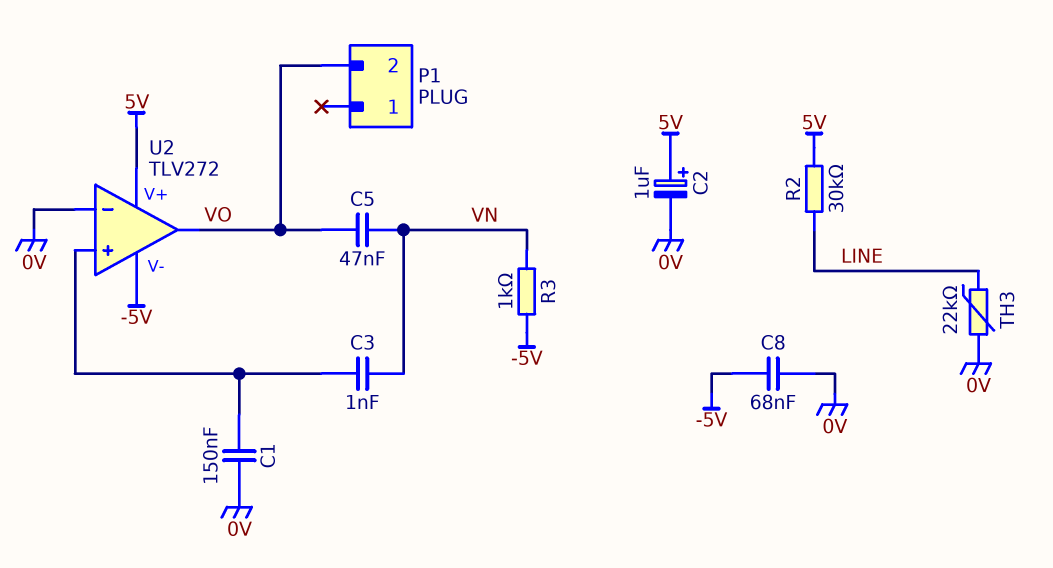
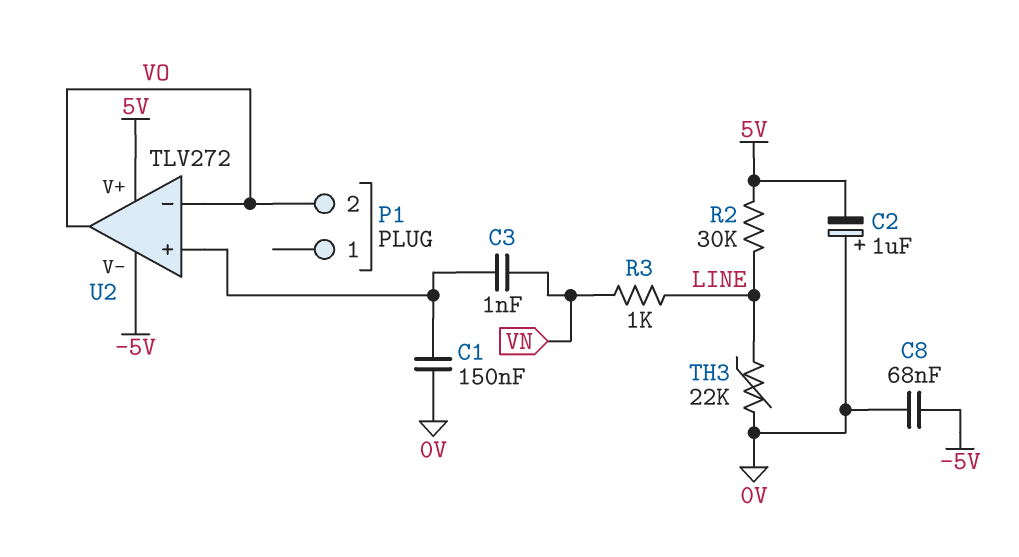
C2: 1uF (plus 5V, minus 0V) -> 1uF (plus 0V, minus 5V)
C5: 47nF (VN, VO) -> none
R3: 1k (-5V, VN) -> 1k (LINE, VN)
U2 pin in-: 0V -> VO

